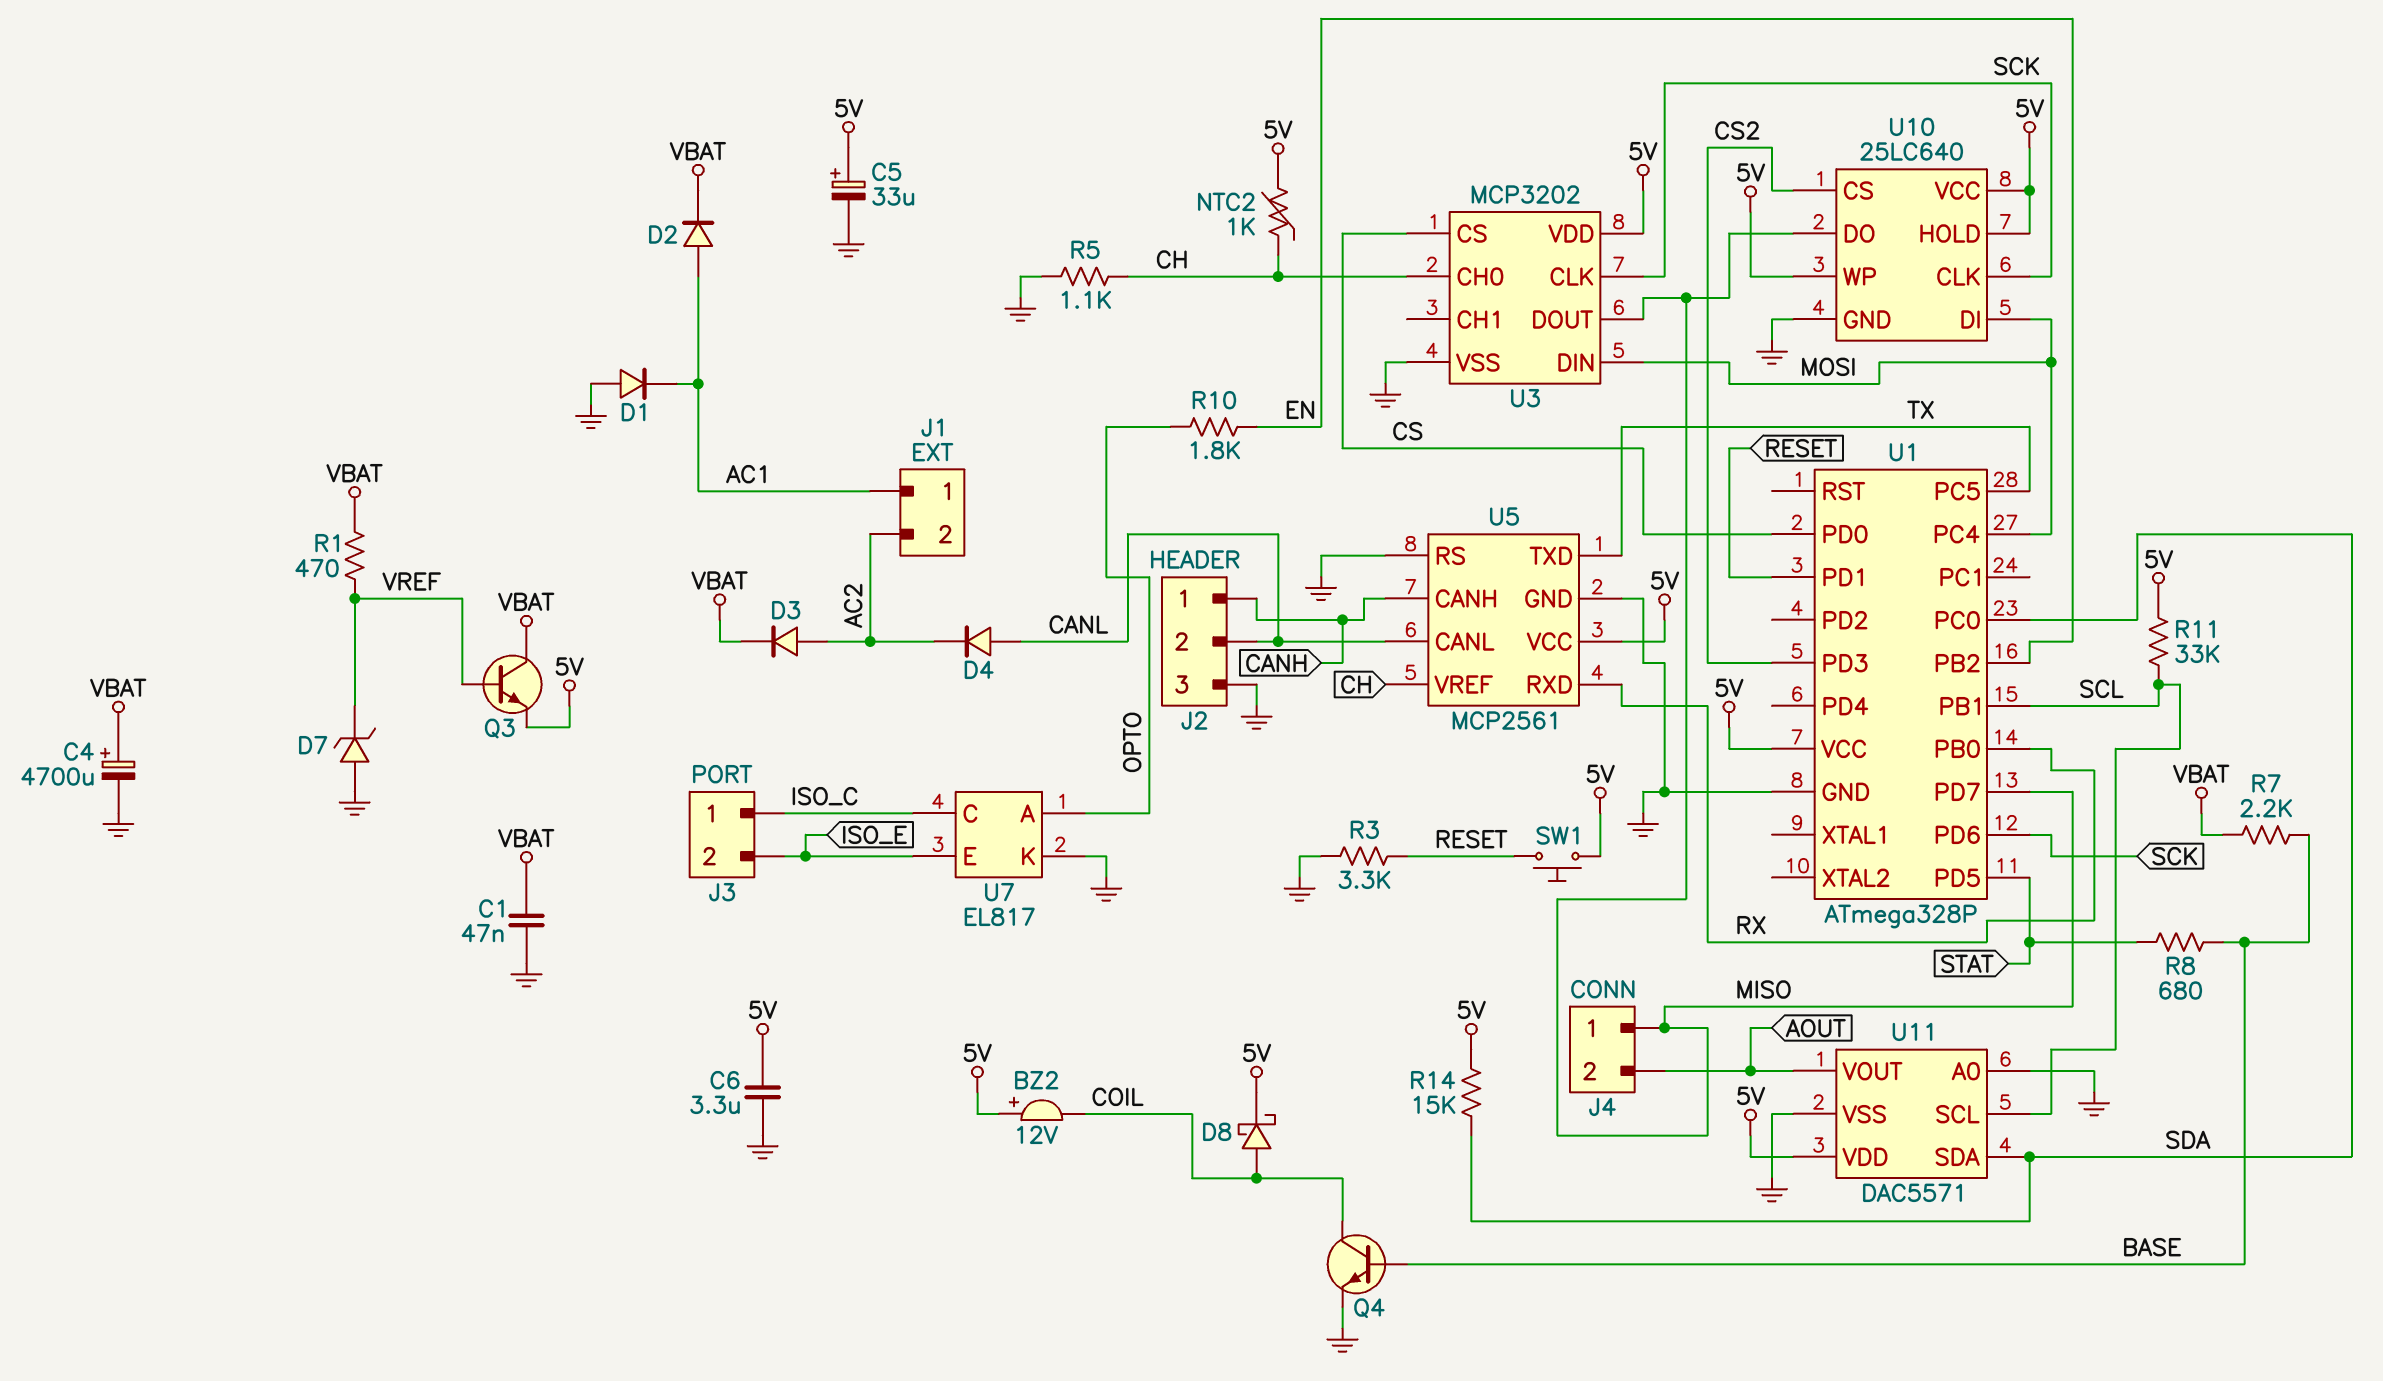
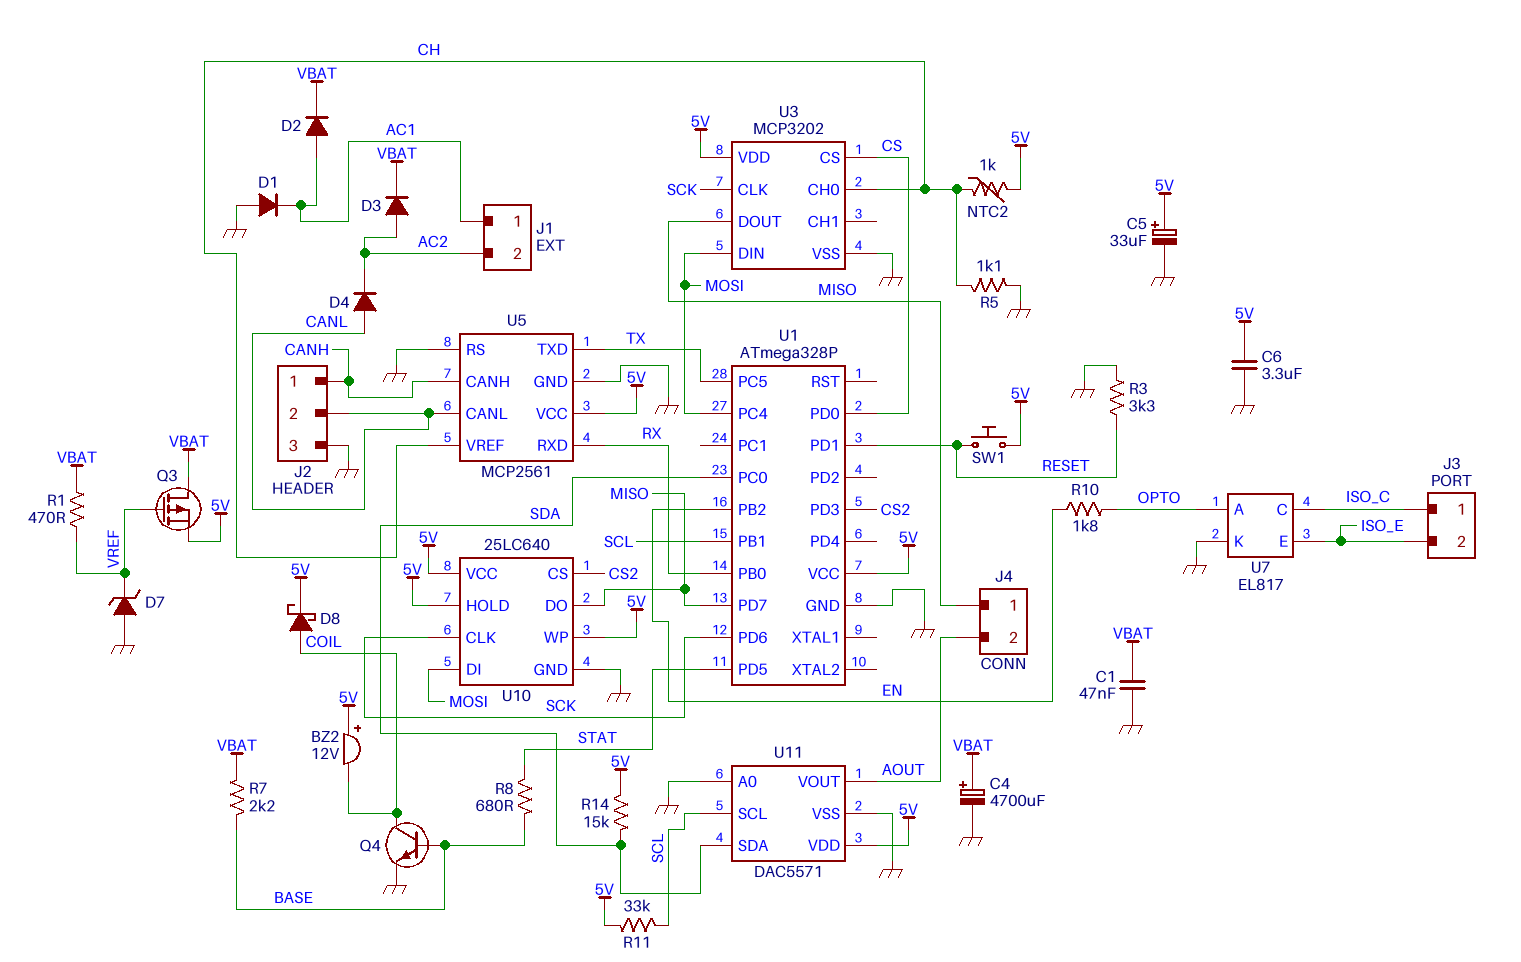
Q3: NPN (B VREF, C VBAT, E 5V) -> PMOS (G VREF, D VBAT, S 5V)

